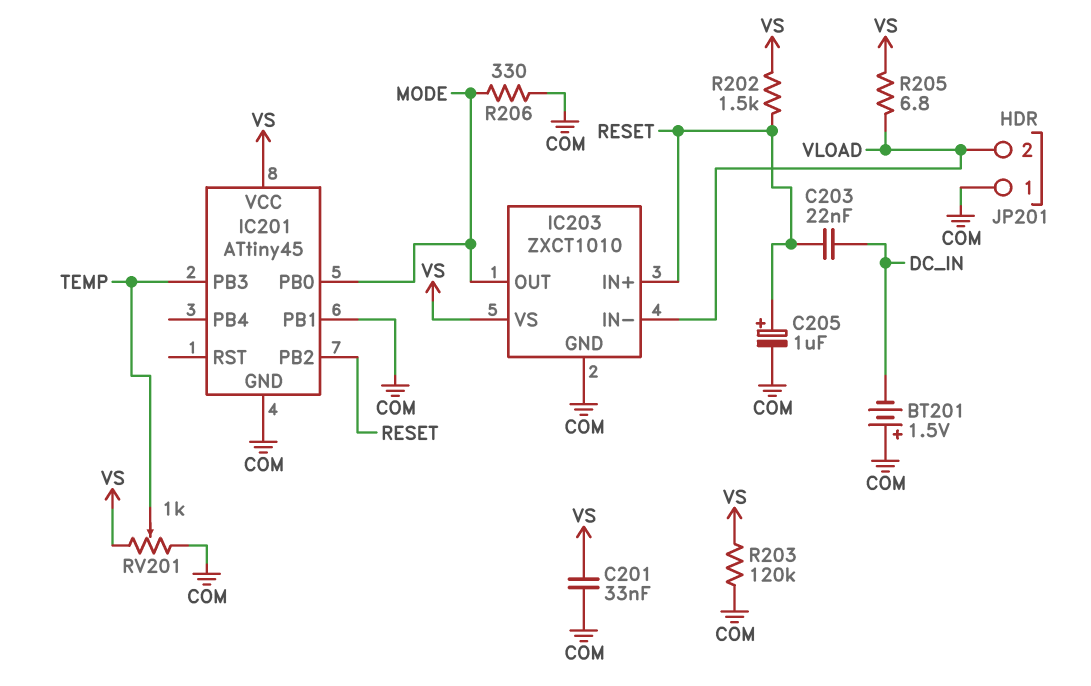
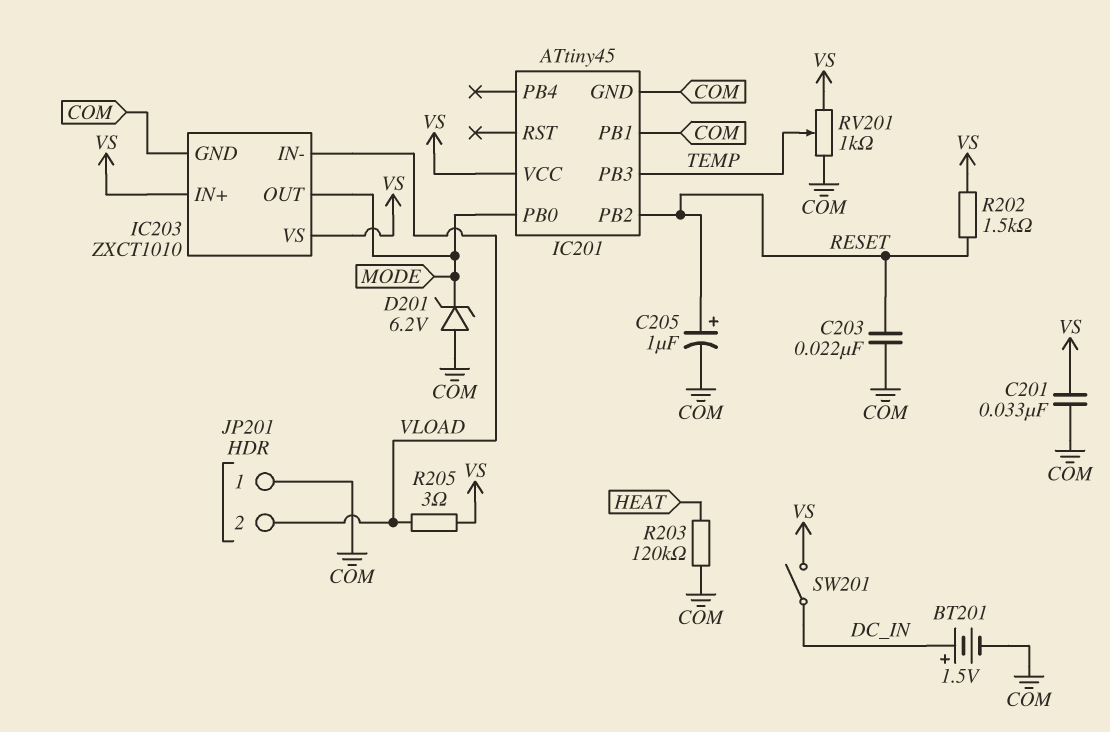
BT201: 1.5V (plus COM, minus DC_IN) -> 1.5V (plus DC_IN, minus COM)
C203: 22nF (DC_IN, RESET) -> 22nF (COM, RESET)
D201: none -> zener 6.2V (A COM, K MODE)
IC203 pin IN+: RESET -> VS
R203: 120k (COM, VS) -> 120k (COM, HEAT)
R205: 6.8 (VLOAD, VS) -> 3 (VLOAD, VS)
R206: 330 (COM, MODE) -> none
SW201: none -> switch (DC_IN, VS)

